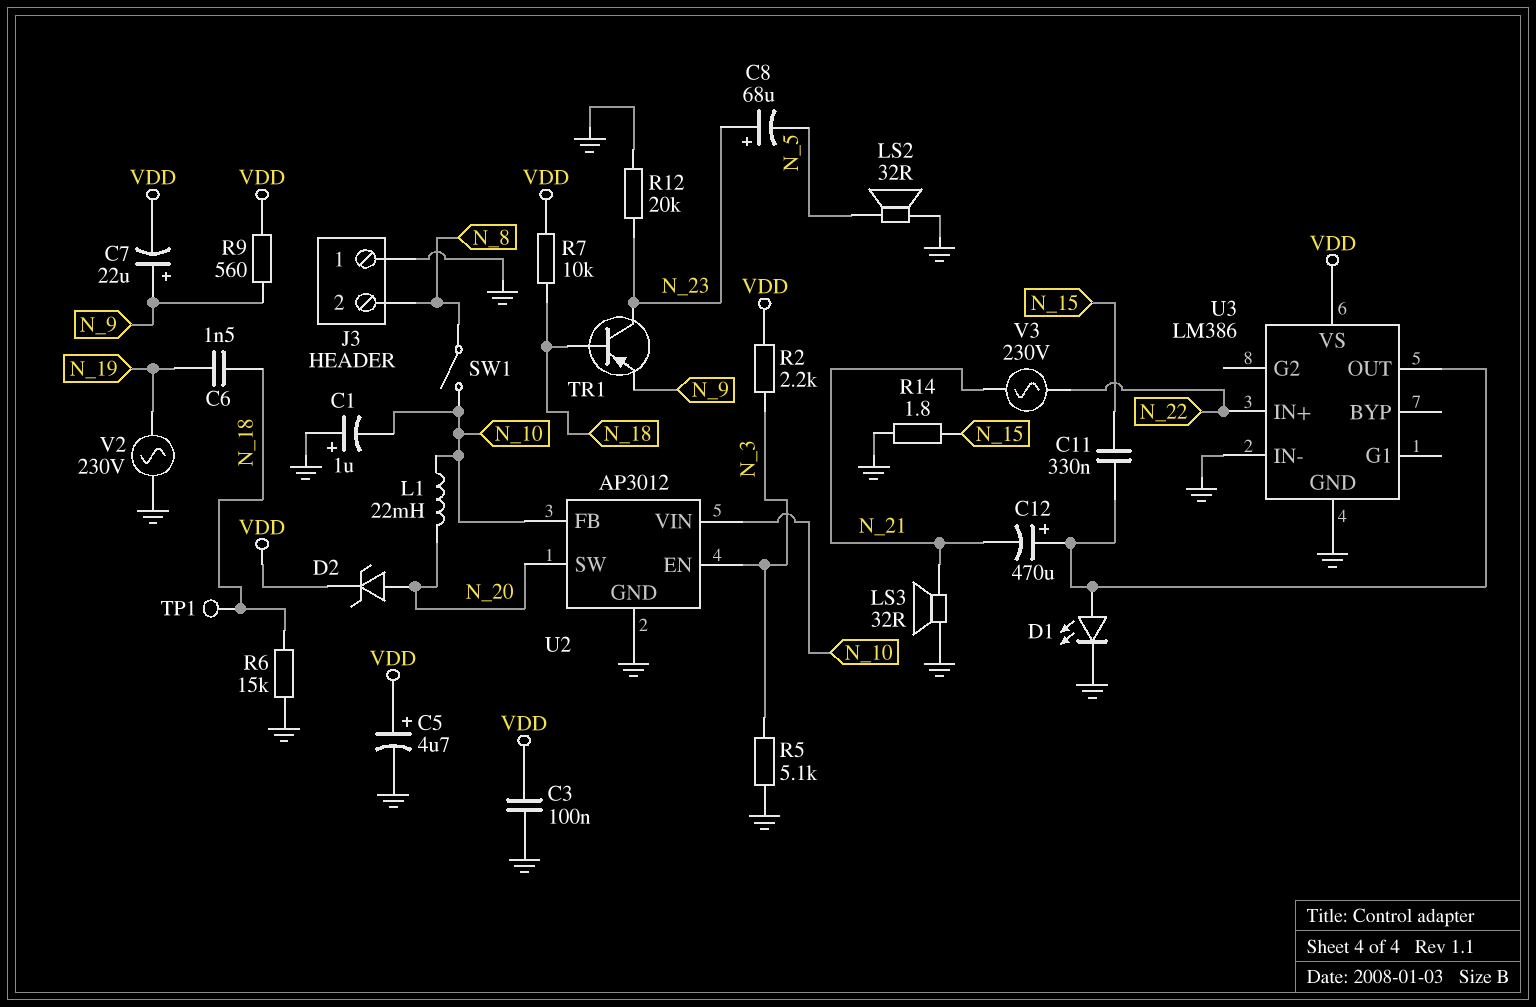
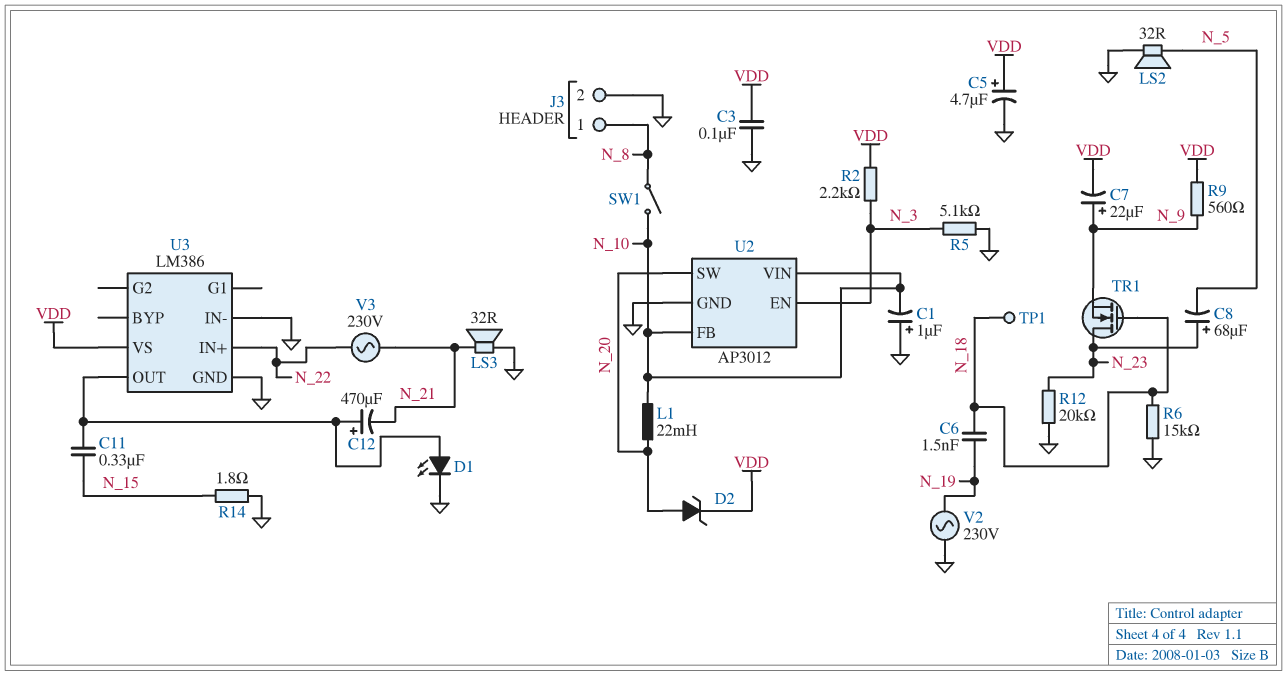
J3 pin 1: GND -> N_8
J3 pin 2: N_8 -> GND
R7: 10k (N_18, VDD) -> none
TR1: PNP (B N_18, C N_23, E N_9) -> NMOS (G N_18, D N_23, S N_9)

